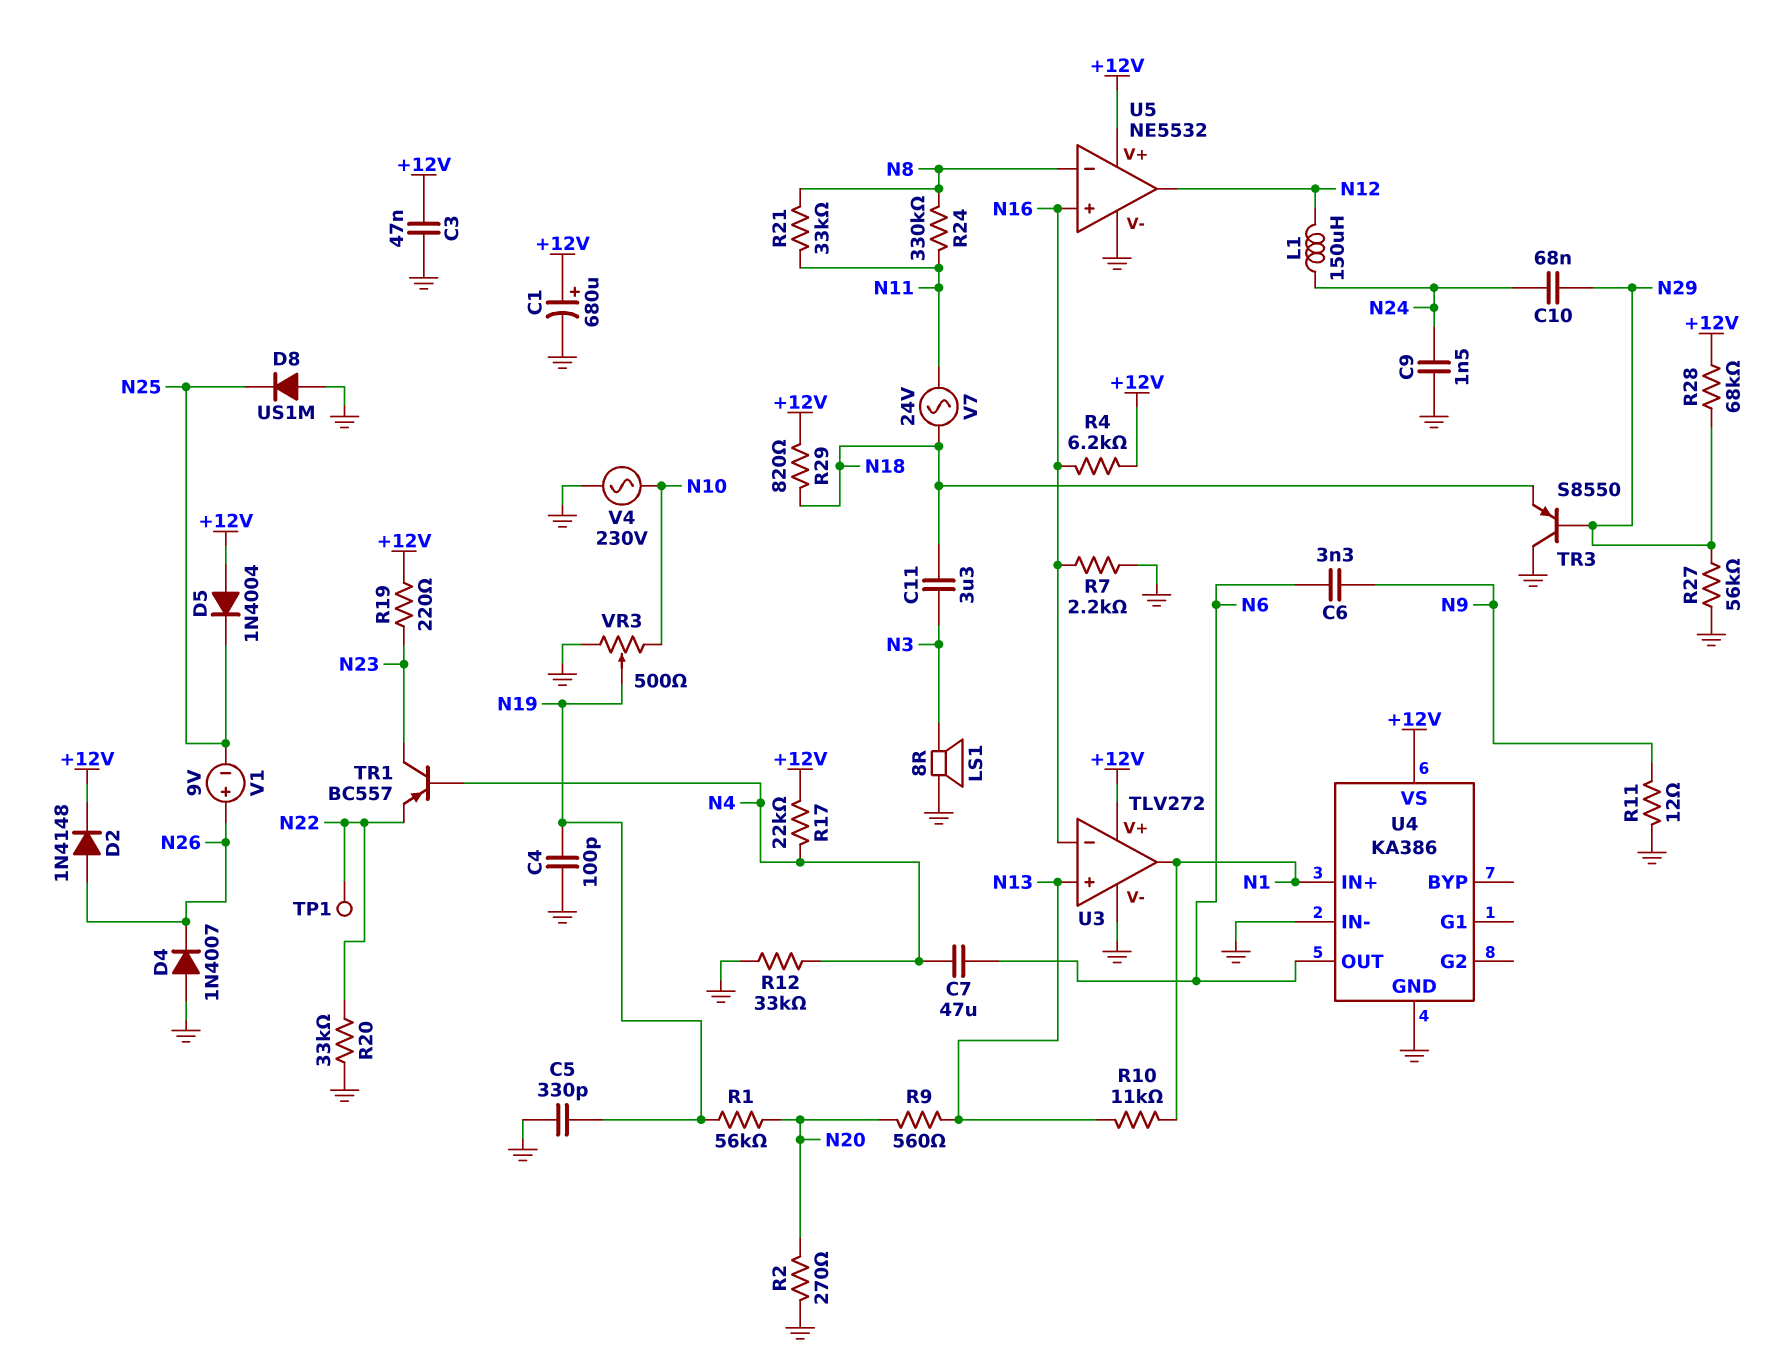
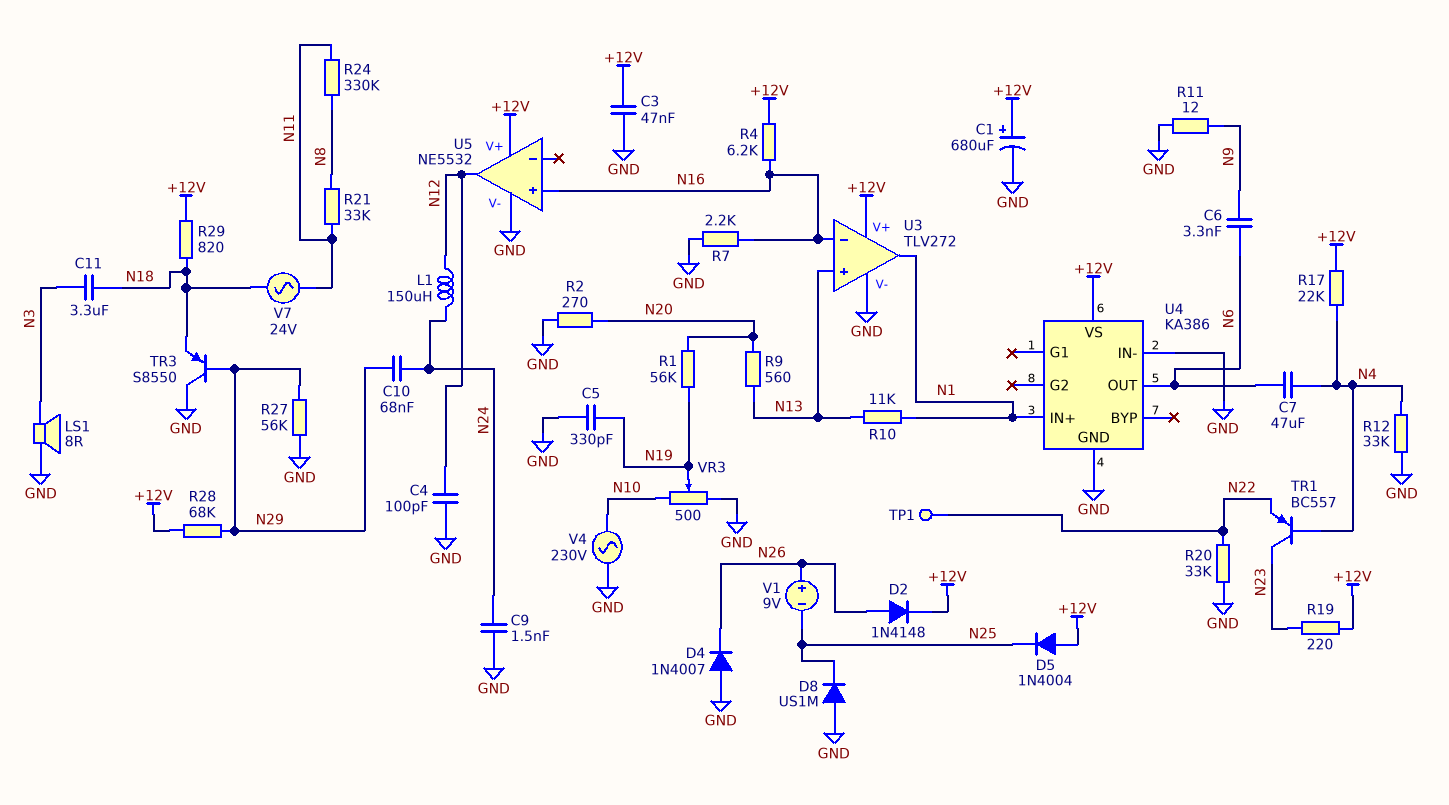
C4: 100pF (GND, N19) -> 100pF (GND, N12)
U5 pin in-: N8 -> none

